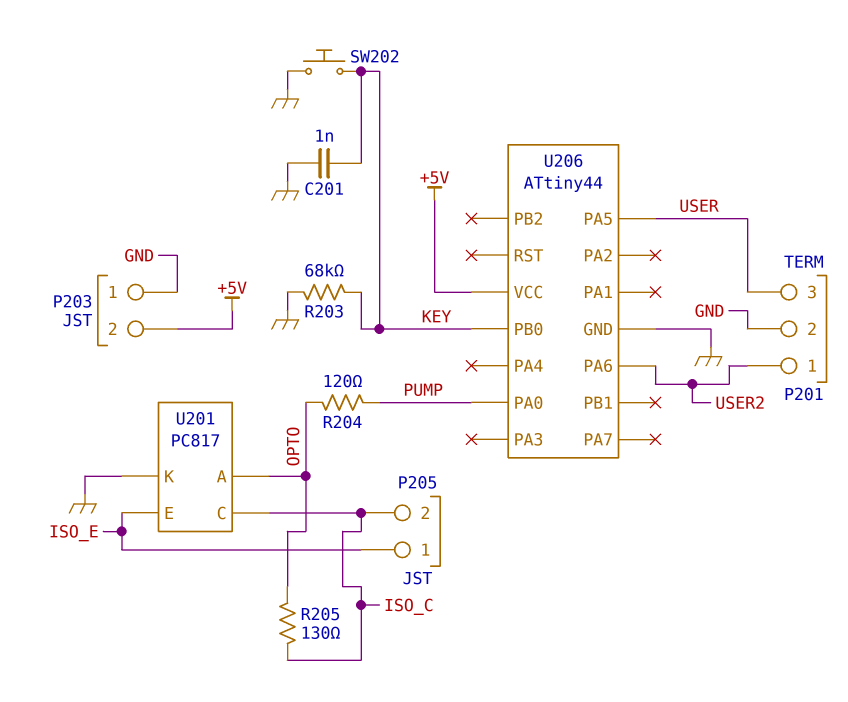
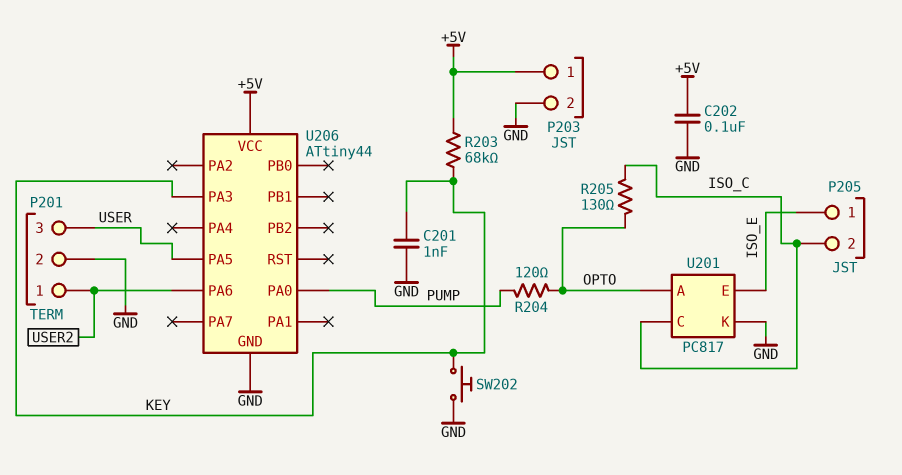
C202: none -> 100nF (+5V, GND)
P203 pin 1: GND -> +5V
P203 pin 2: +5V -> GND
R203: 68k (GND, KEY) -> 68k (+5V, KEY)
U206 pin PA3: none -> KEY
U206 pin PB0: KEY -> none

